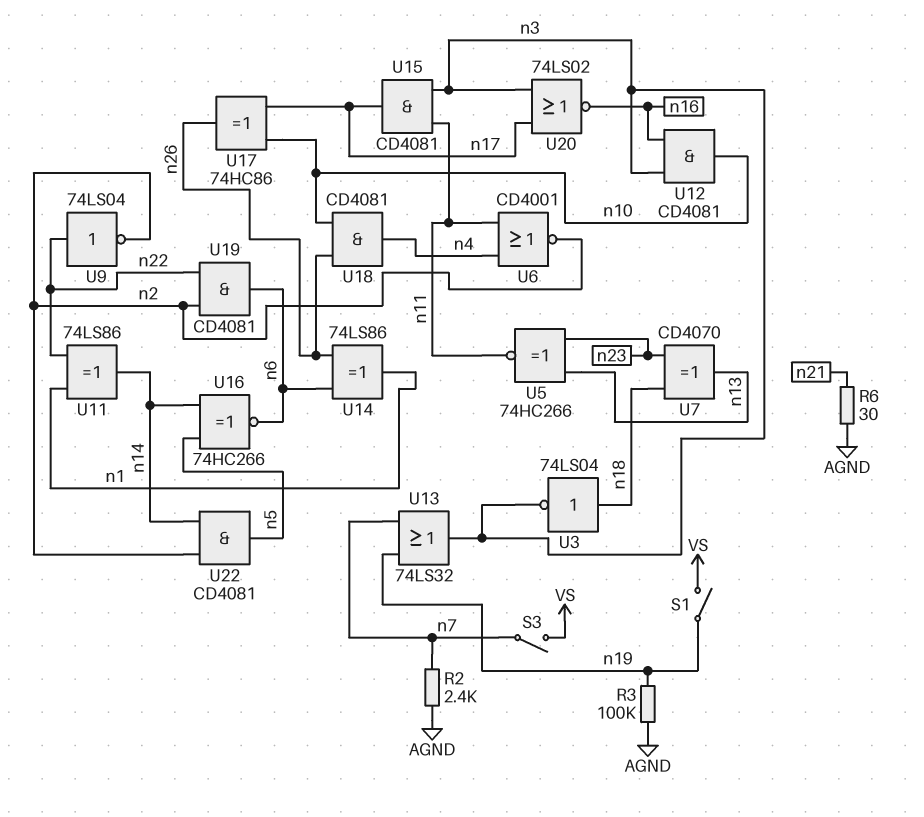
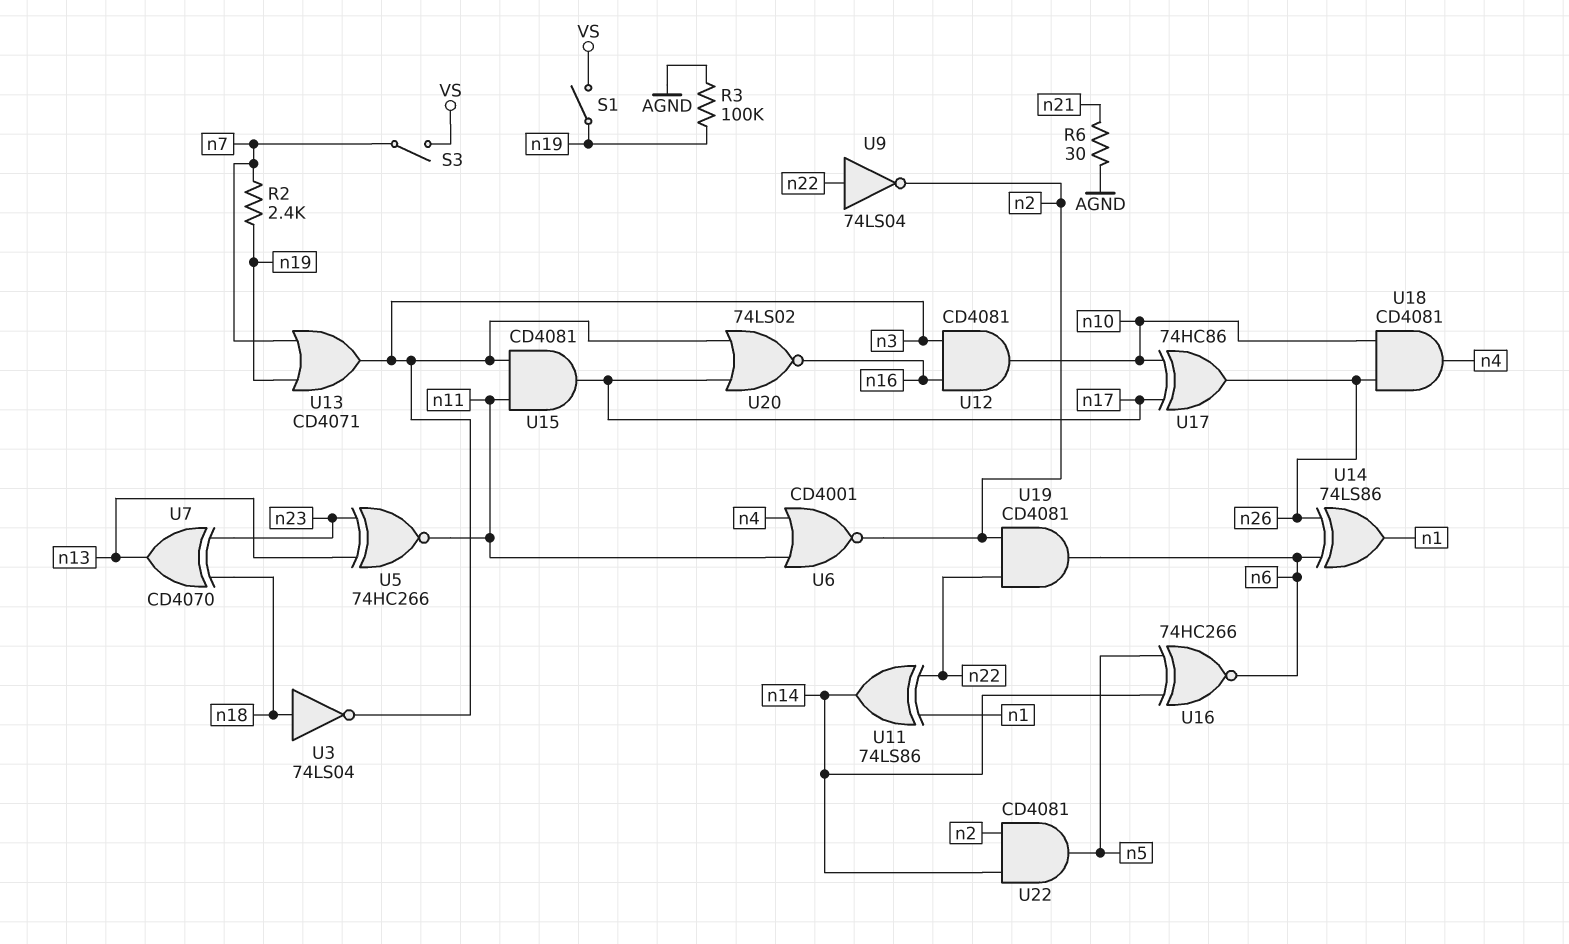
R2: 2.4k (AGND, n7) -> 2.4k (n7, n19)
U13: OR 74LS32 (in n7, in n19, out n3) -> OR CD4071 (in n7, in n19, out n3)

